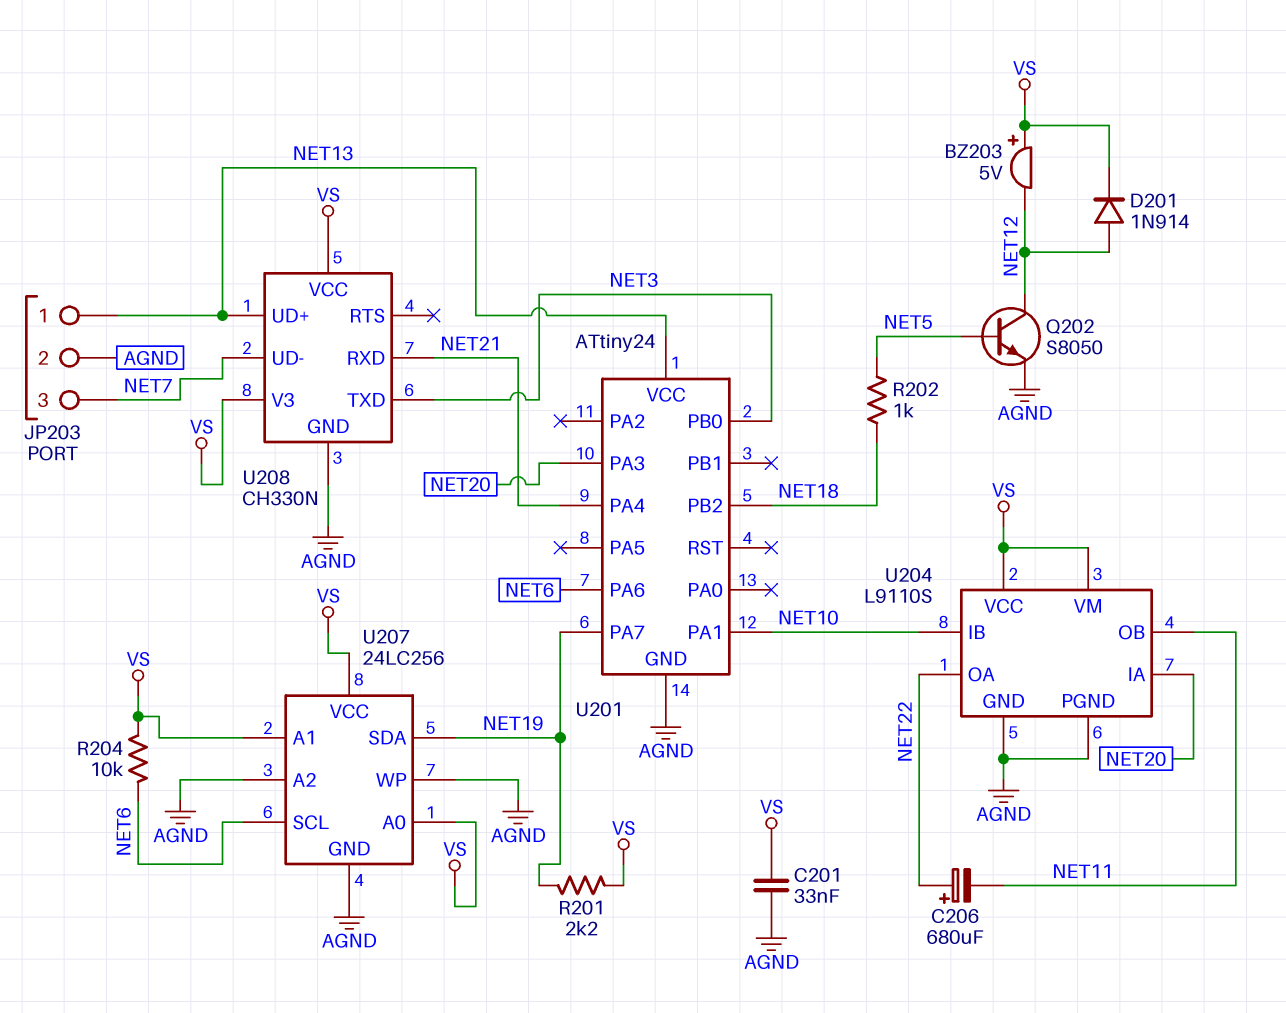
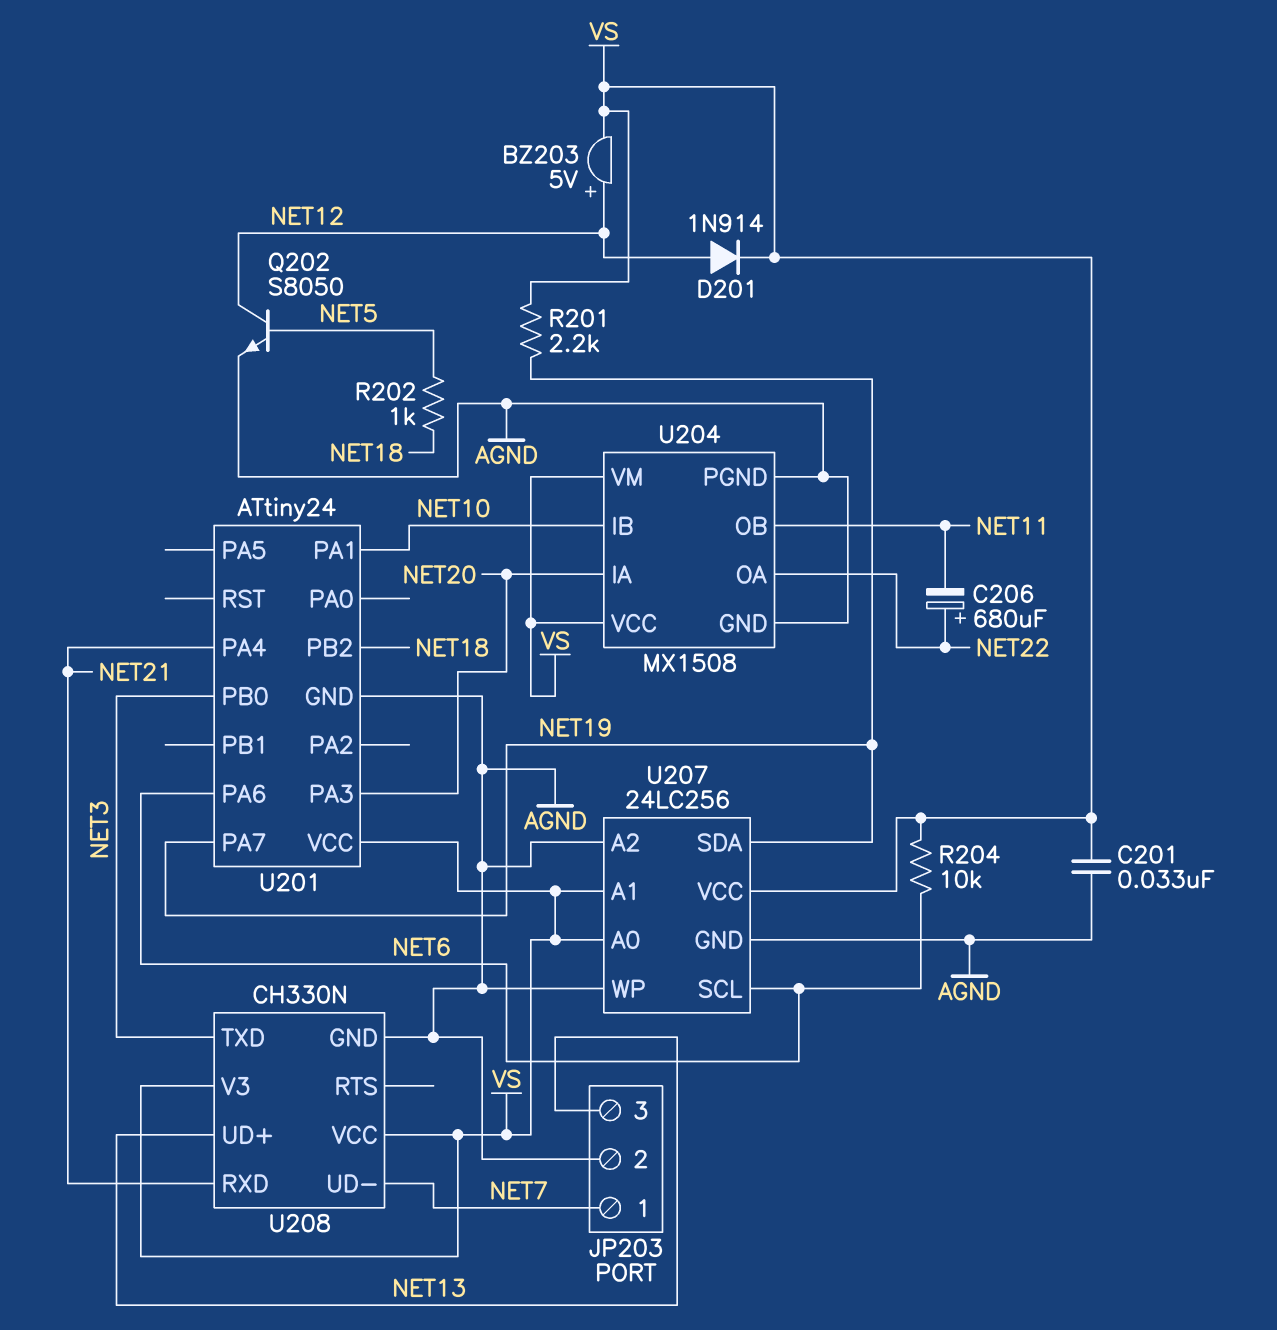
BZ203: buzzer 5V (plus VS, minus NET12) -> buzzer 5V (plus NET12, minus VS)
JP203 pin 1: NET13 -> NET7
JP203 pin 3: NET7 -> NET13
U201 pin VCC: NET13 -> VS
U204: L9110S -> MX1508

